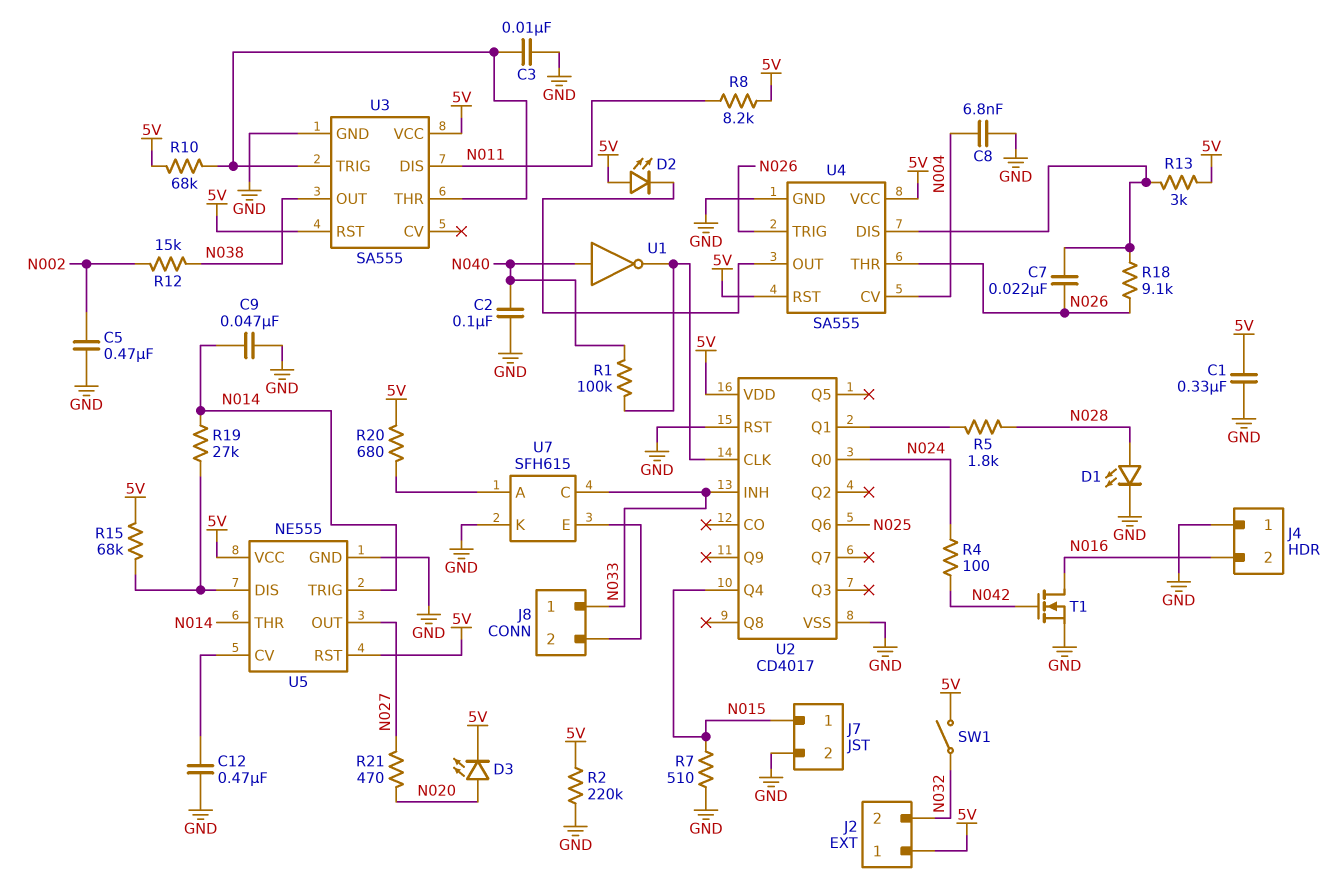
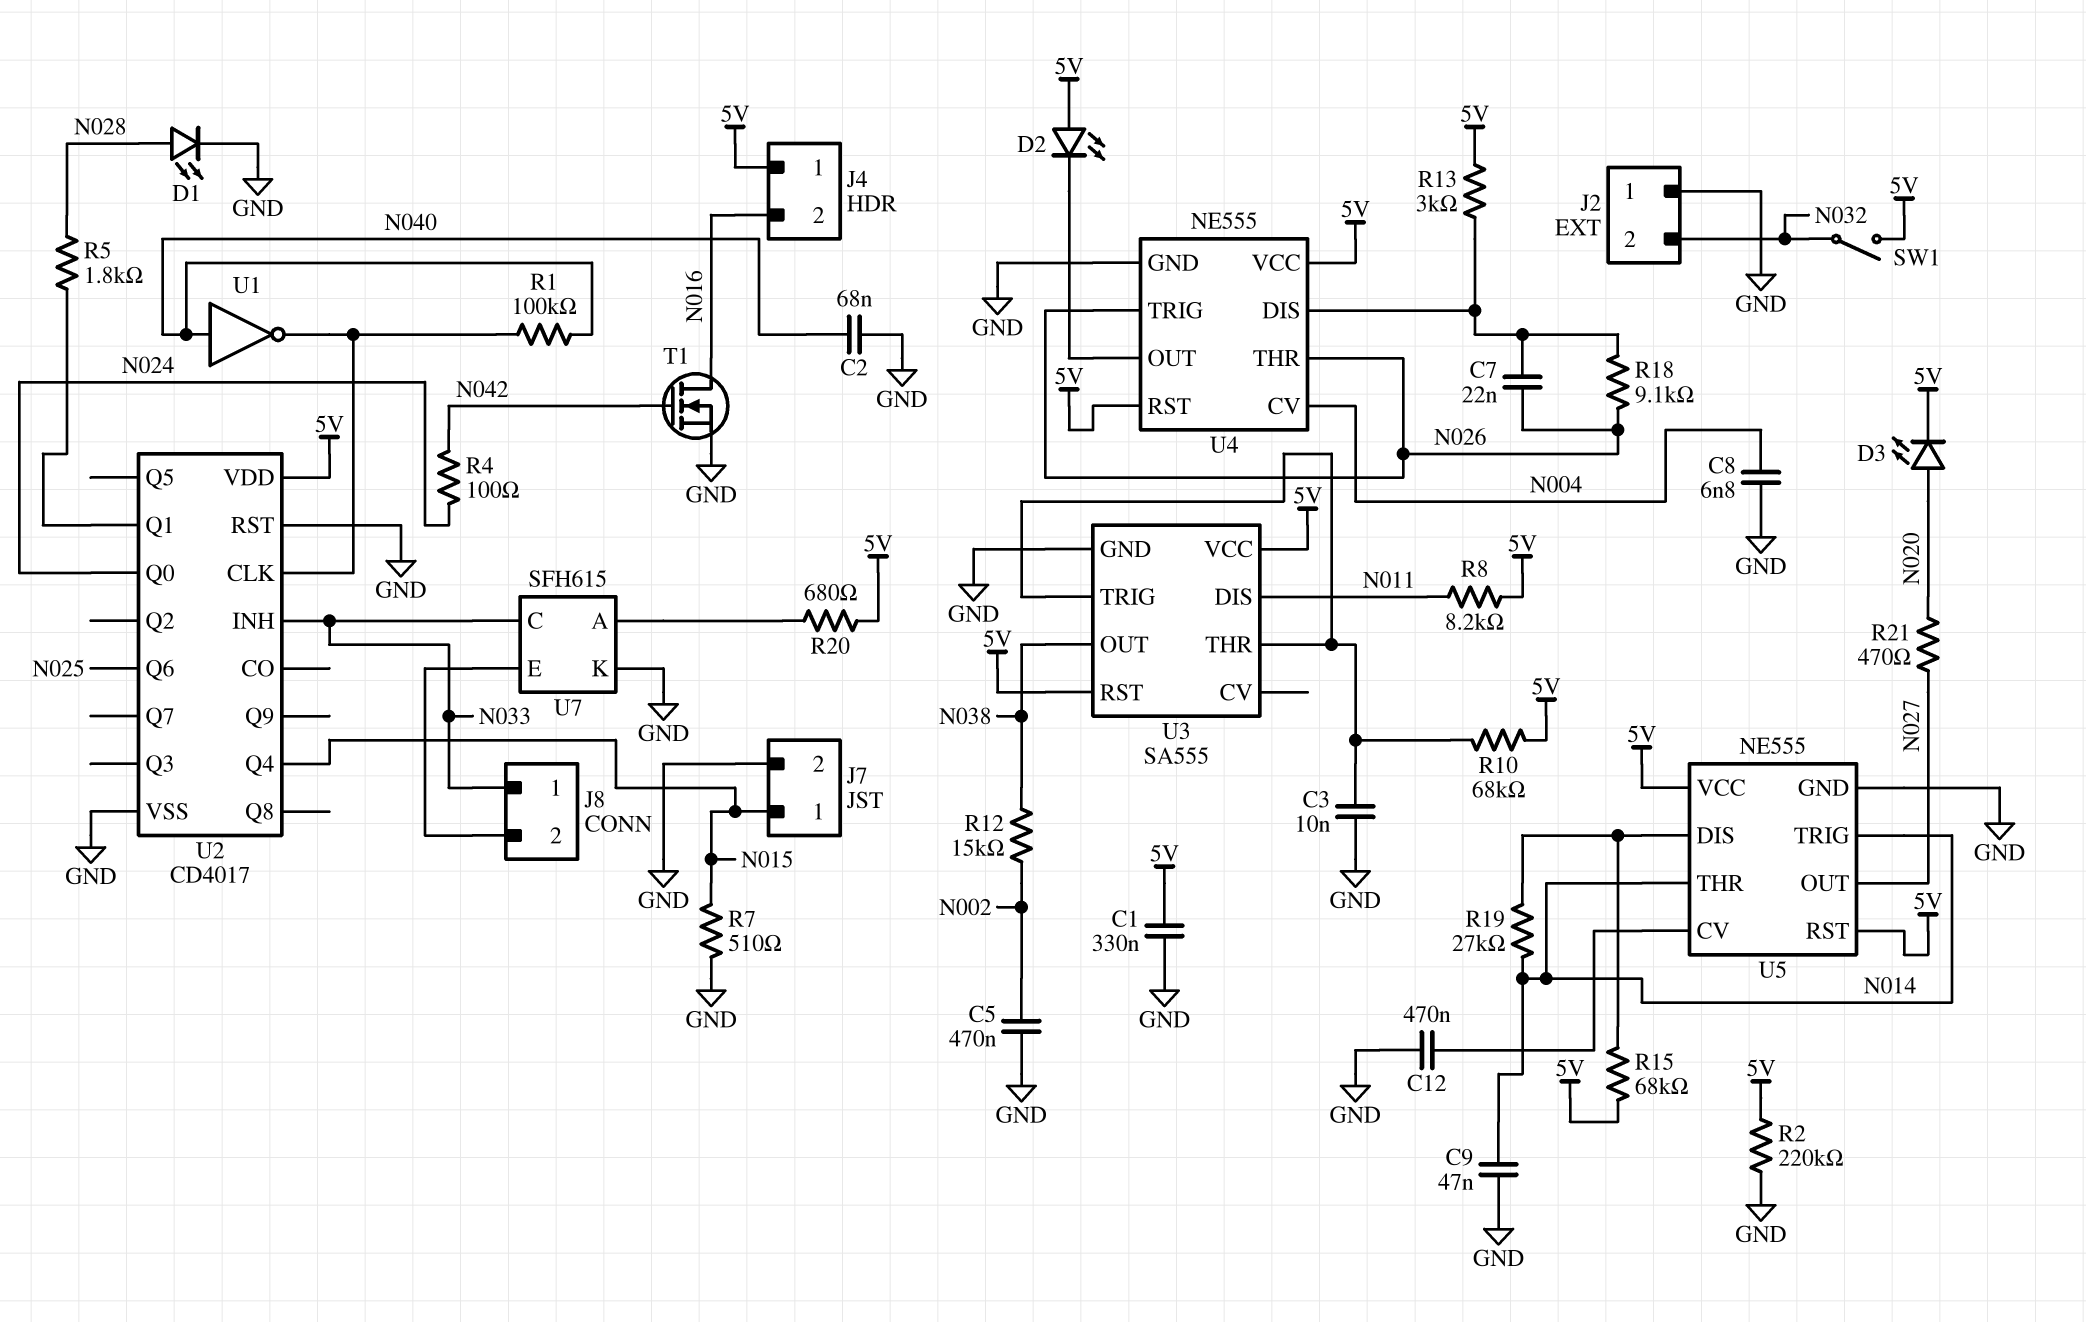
C2: 100nF (GND, N040) -> 68nF (GND, N040)
J2 pin 1: 5V -> GND
J4 pin 1: GND -> 5V
U4: SA555 -> NE555

